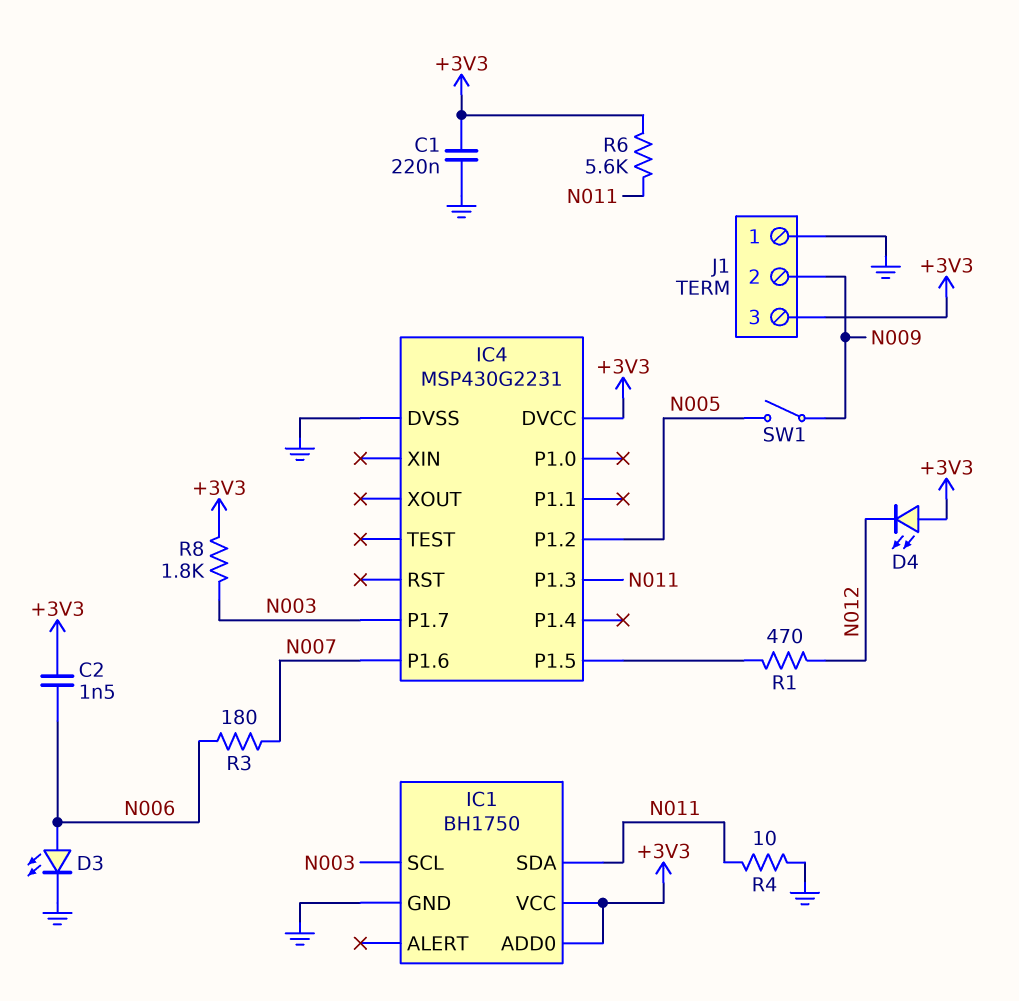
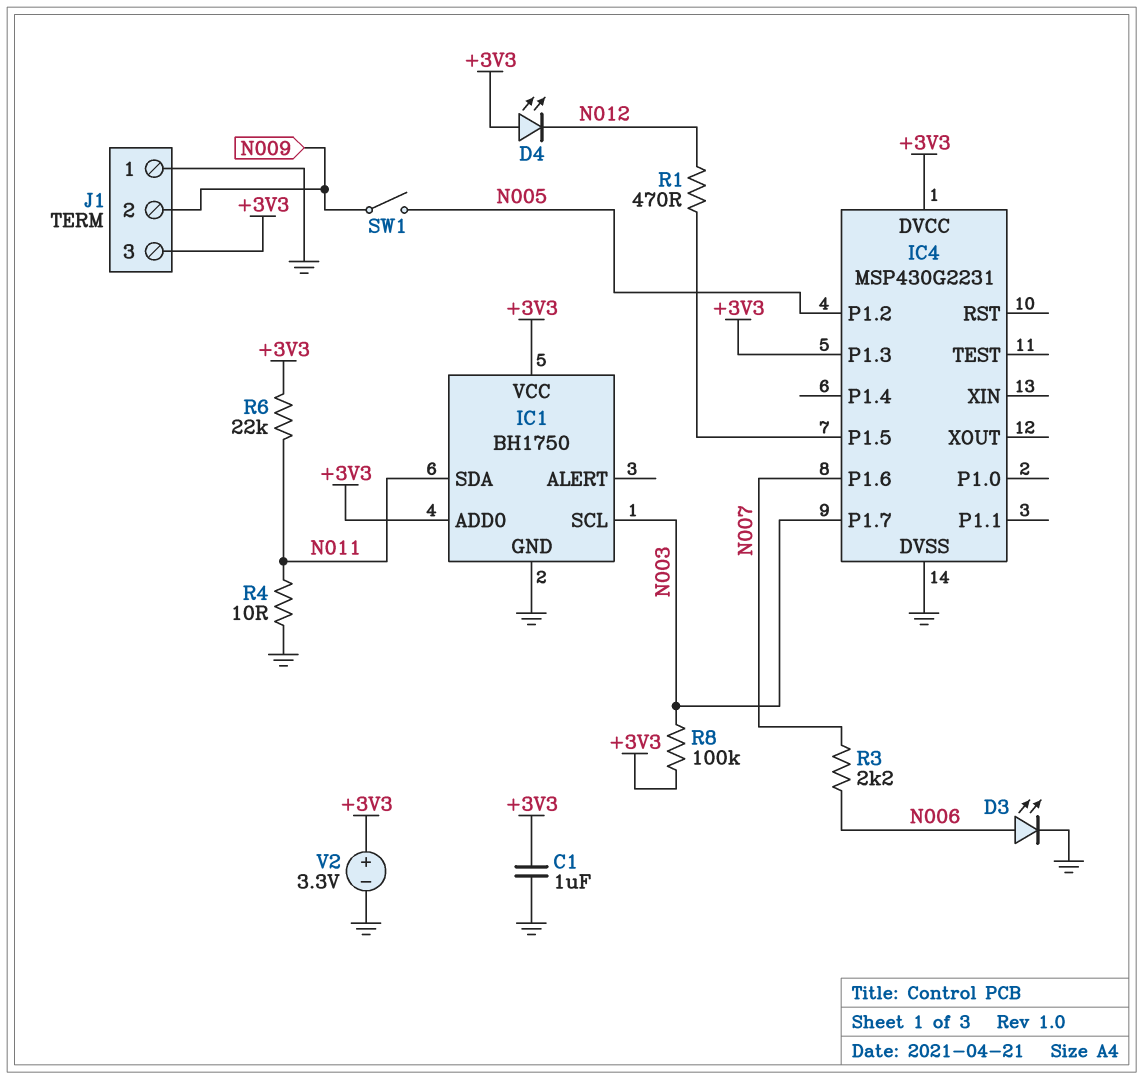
C1: 220nF (+3V3, GND) -> 1uF (+3V3, GND)
C2: 1.5nF (+3V3, N006) -> none
IC4 pin P1.3: N011 -> +3V3
R3: 180 (N006, N007) -> 2.2k (N006, N007)
R6: 5.6k (+3V3, N011) -> 22k (+3V3, N011)
R8: 1.8k (+3V3, N003) -> 100k (+3V3, N003)
V2: none -> 3.3V (plus +3V3, minus GND)

